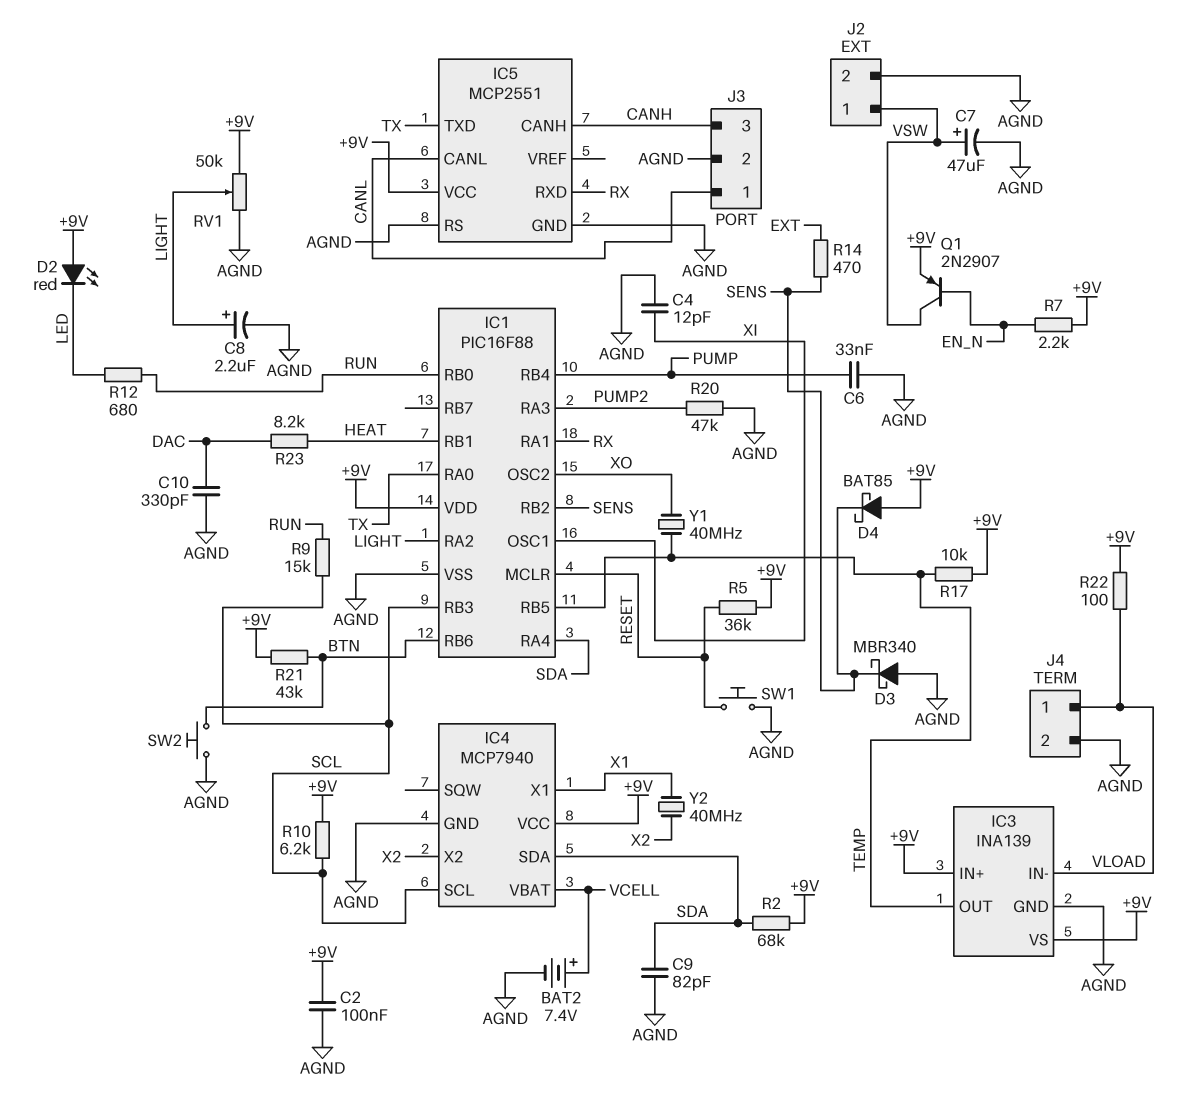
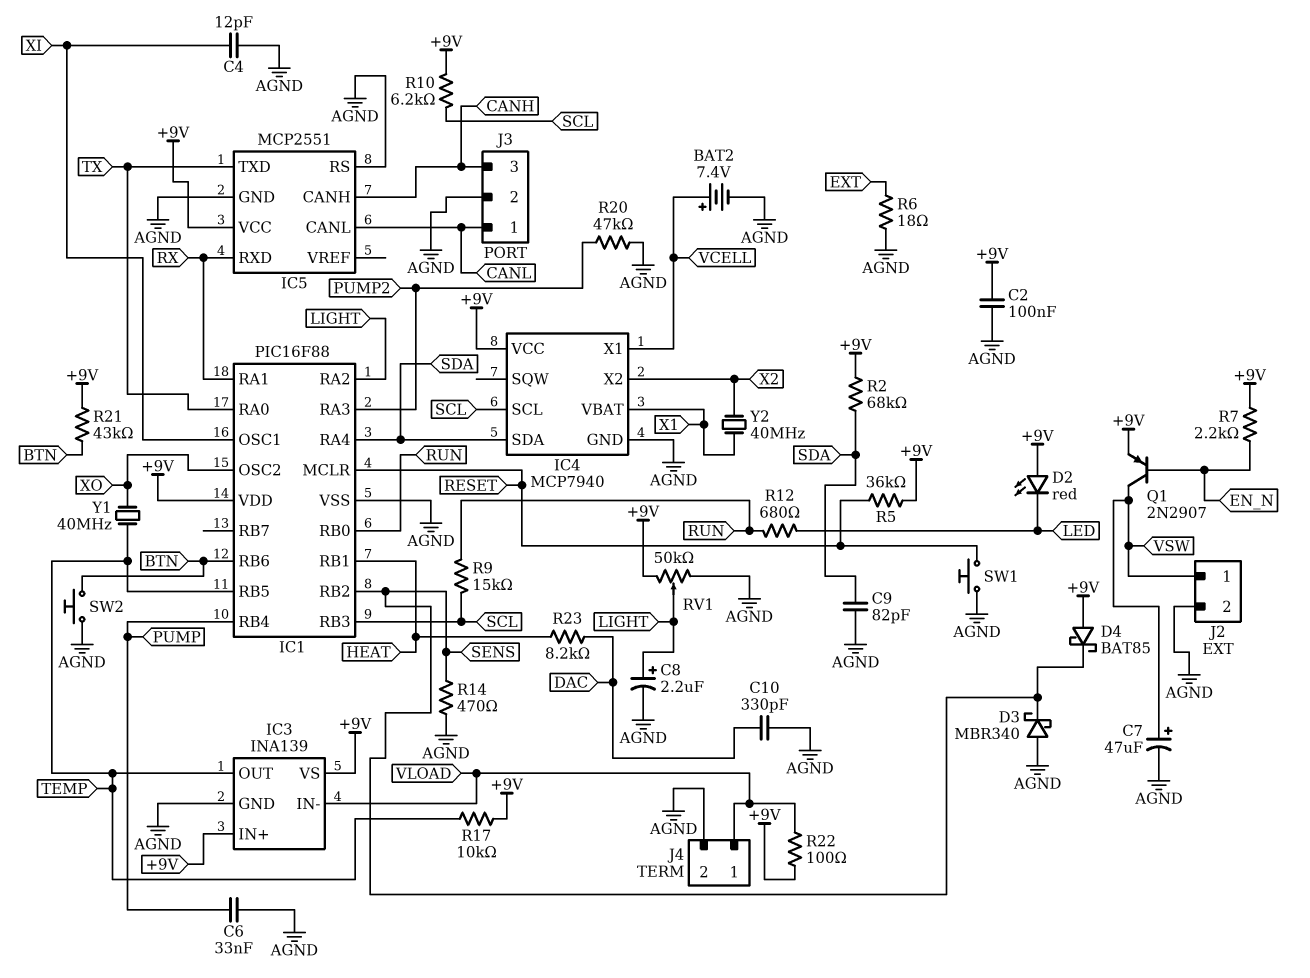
IC4 pin VBAT: VCELL -> X1
IC4 pin X1: X1 -> VCELL
R6: none -> 18 (AGND, EXT)
R14: 470 (EXT, SENS) -> 470 (AGND, SENS)

